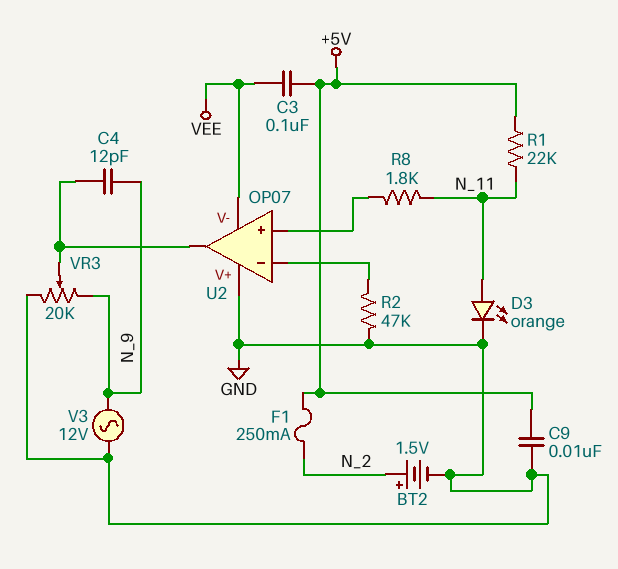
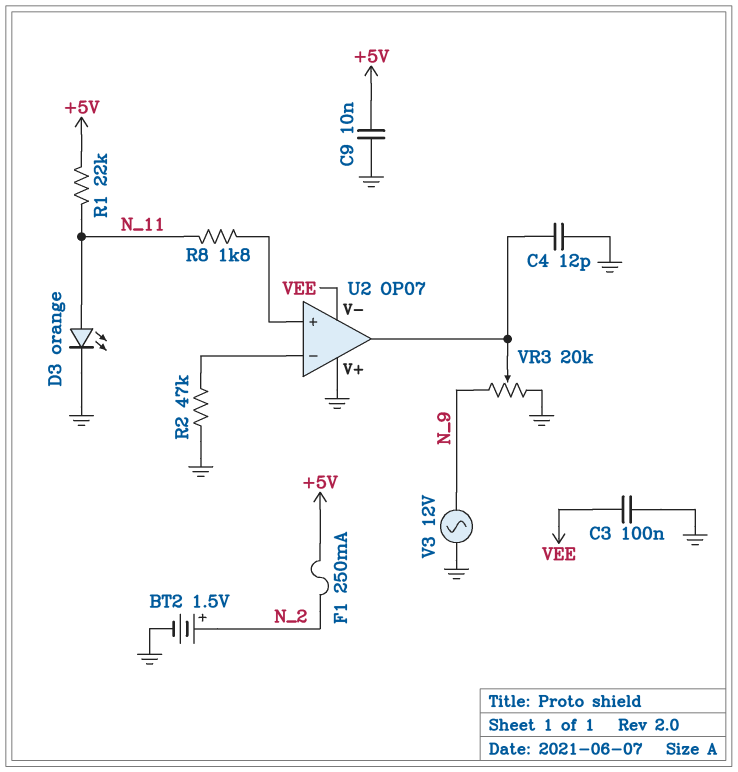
C3: 100nF (+5V, VEE) -> 100nF (GND, VEE)
C4: 12pF (N_9, U2/out) -> 12pF (GND, U2/out)

